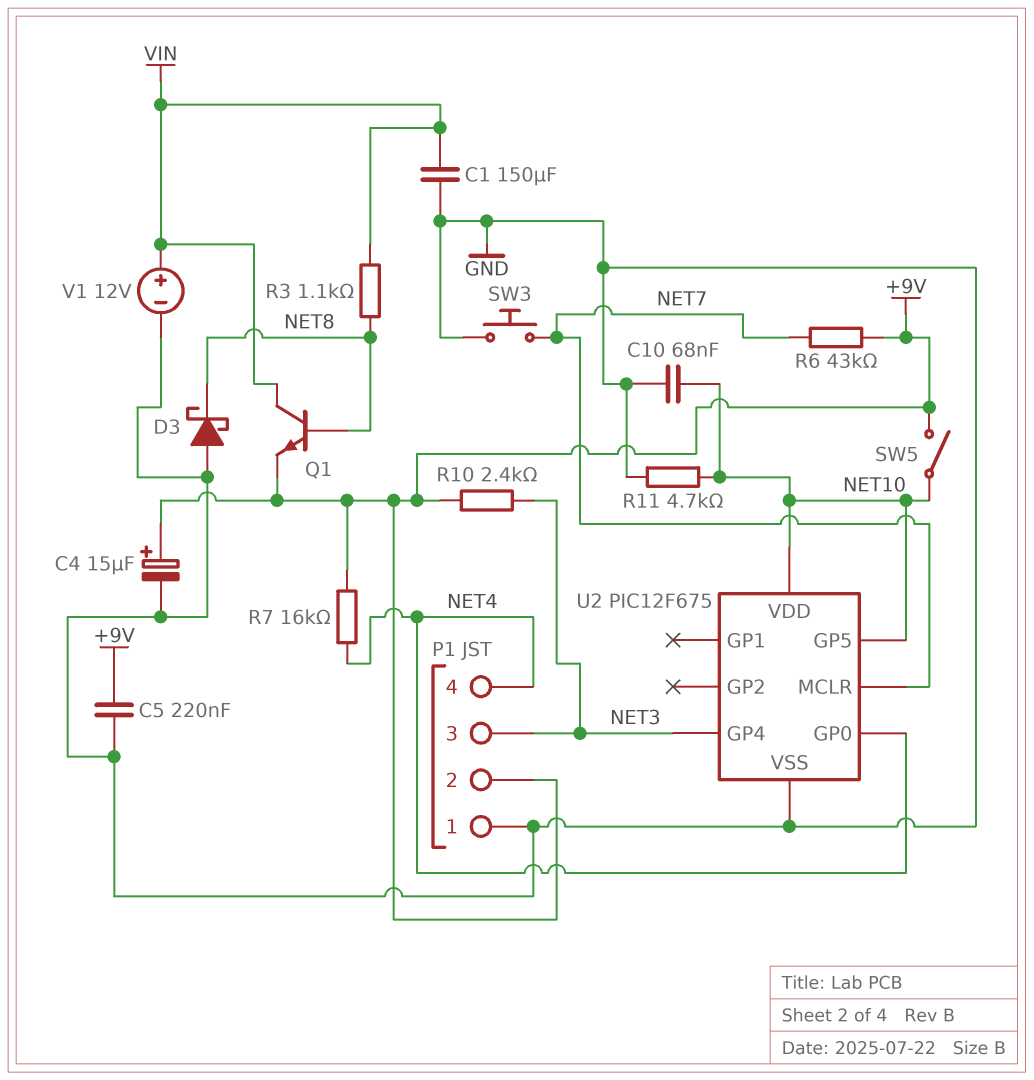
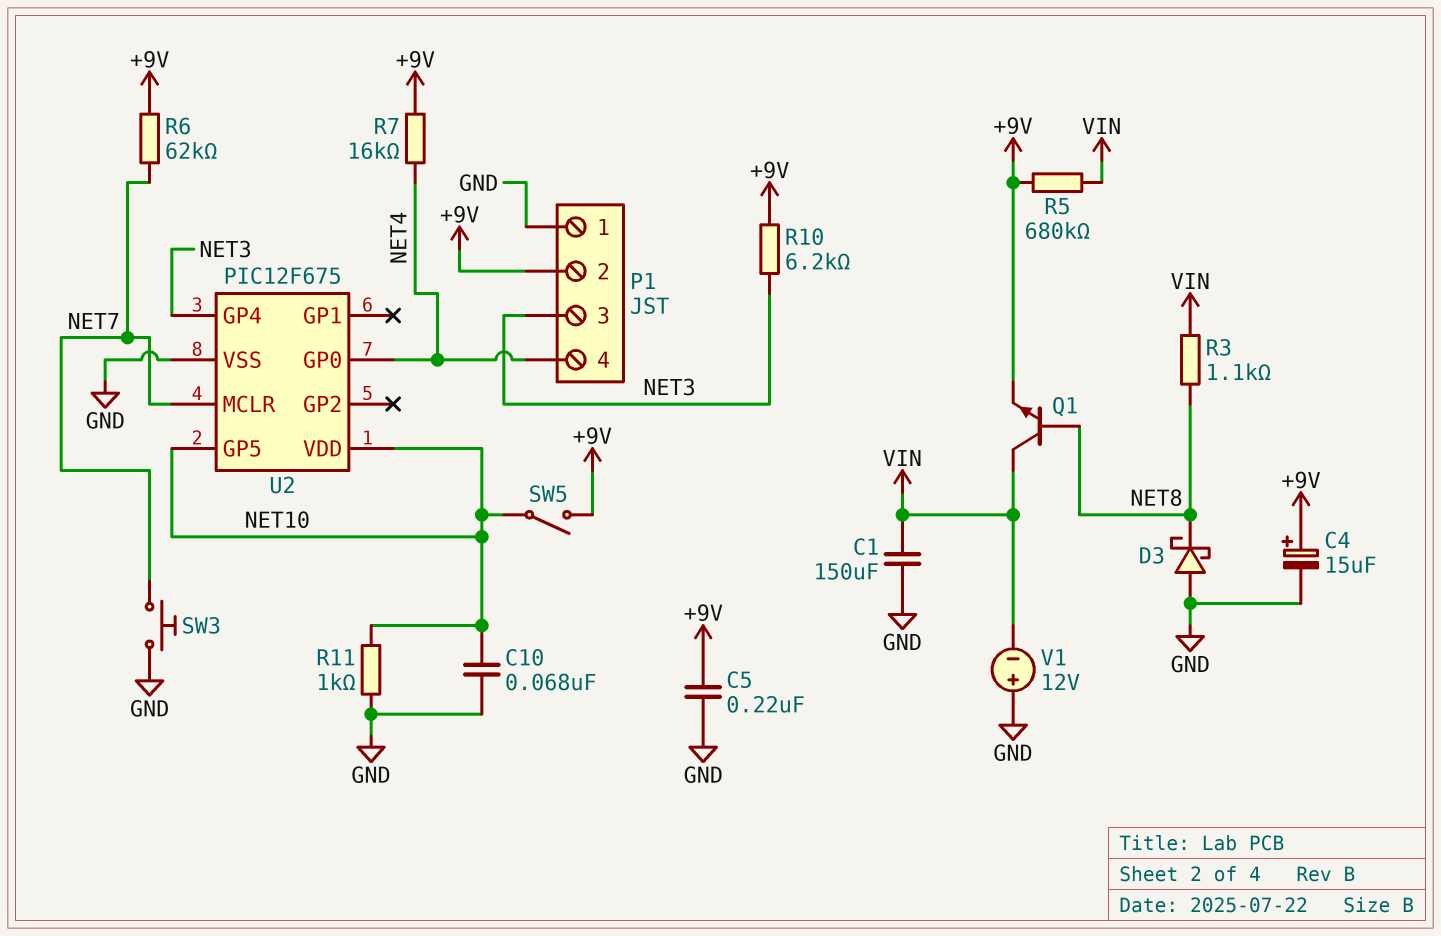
R5: none -> 680k (+9V, VIN)
R6: 43k (+9V, NET7) -> 62k (+9V, NET7)
R10: 2.4k (+9V, NET3) -> 6.2k (+9V, NET3)
R11: 4.7k (GND, NET10) -> 1k (GND, NET10)
V1: 12V (plus VIN, minus GND) -> 12V (plus GND, minus VIN)

